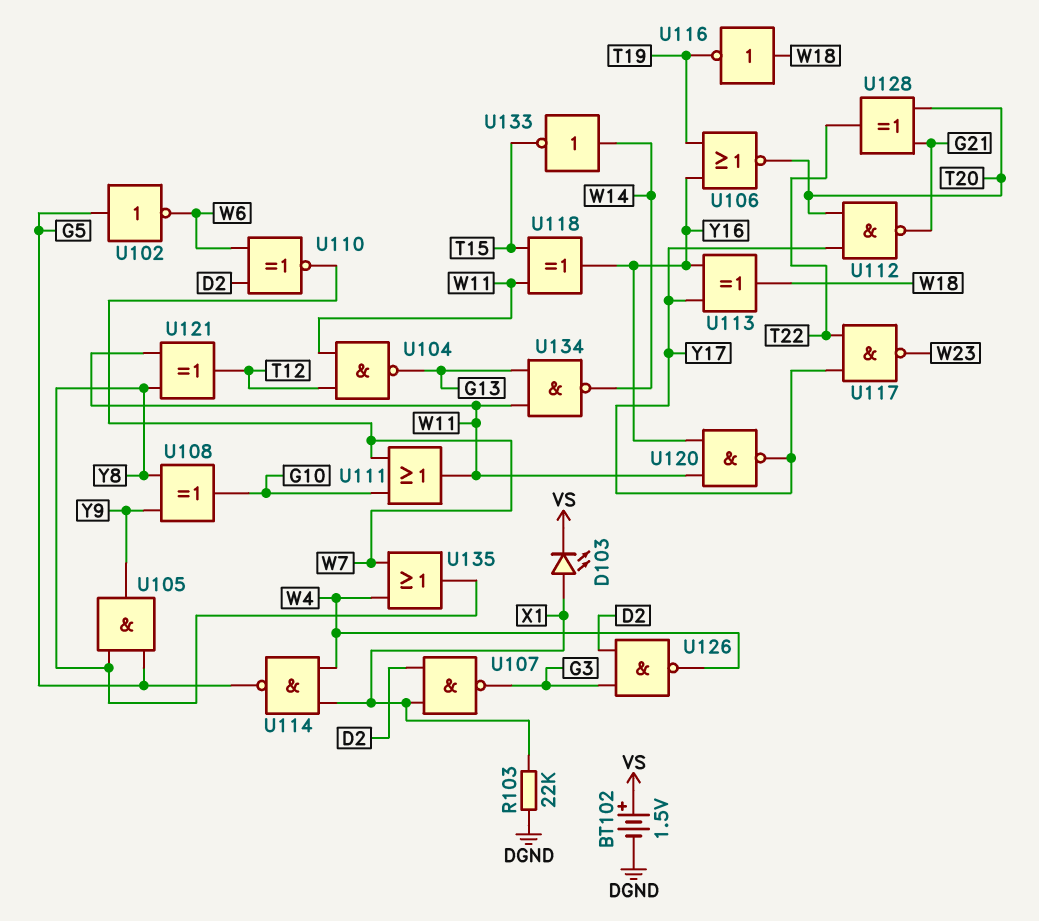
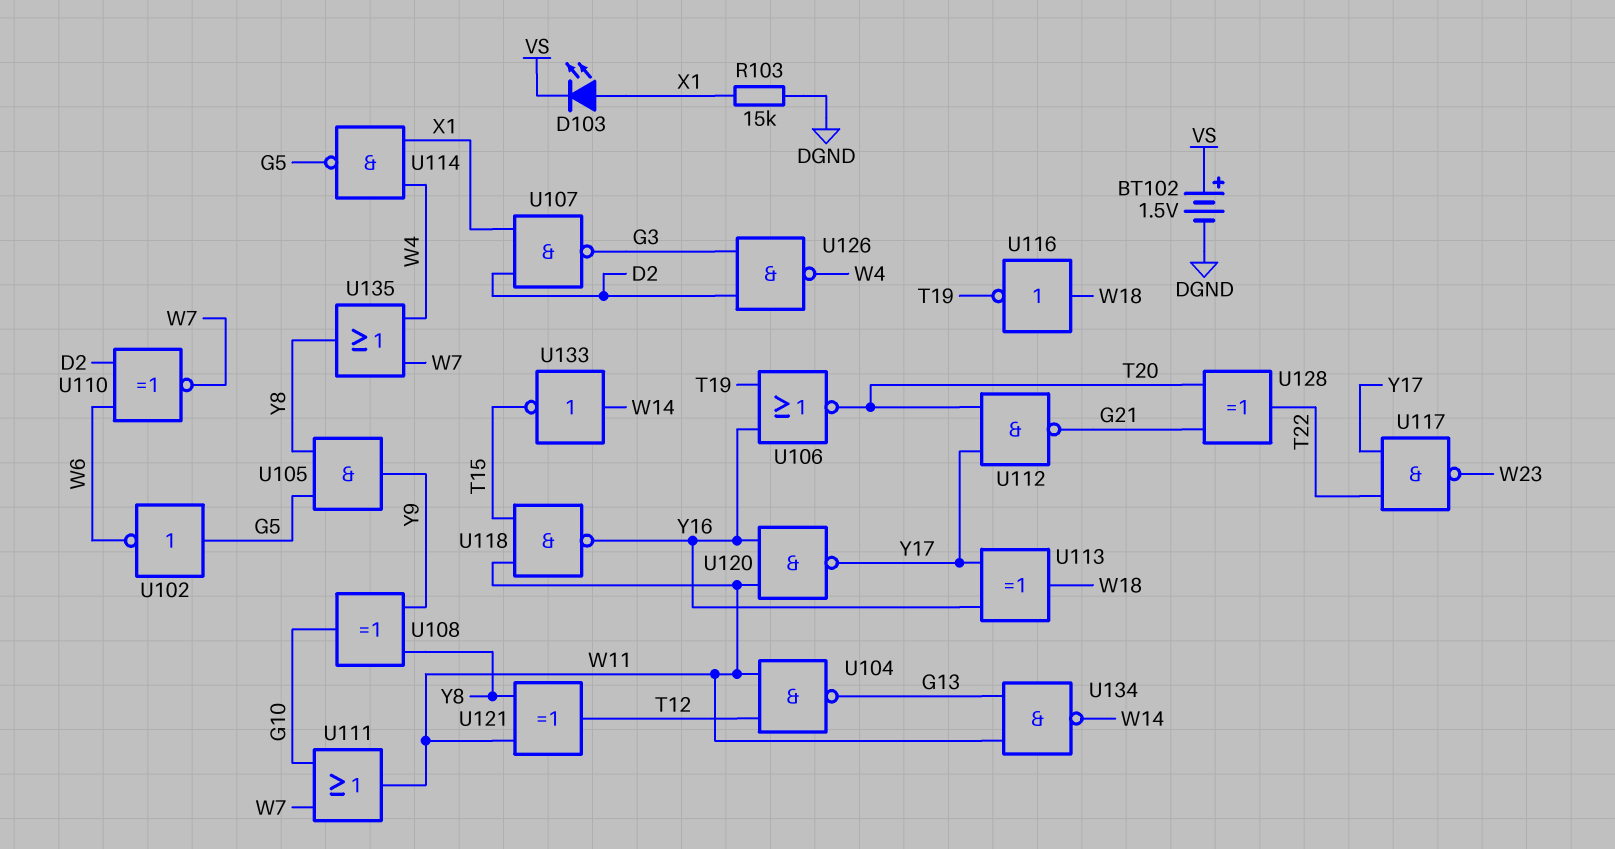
R103: 22k (DGND, X1) -> 15k (DGND, X1)
U118: XOR (in T15, in W11, out Y16) -> NAND (in T15, in W11, out Y16)

